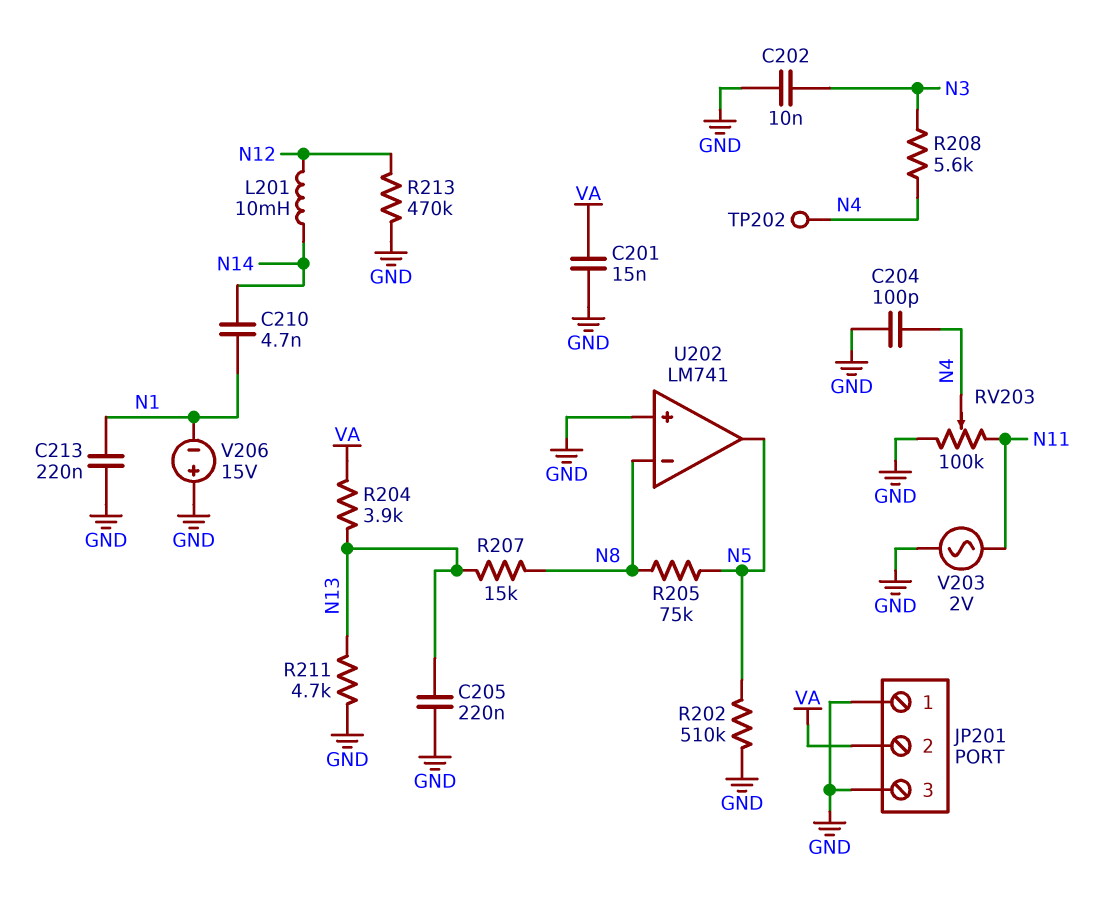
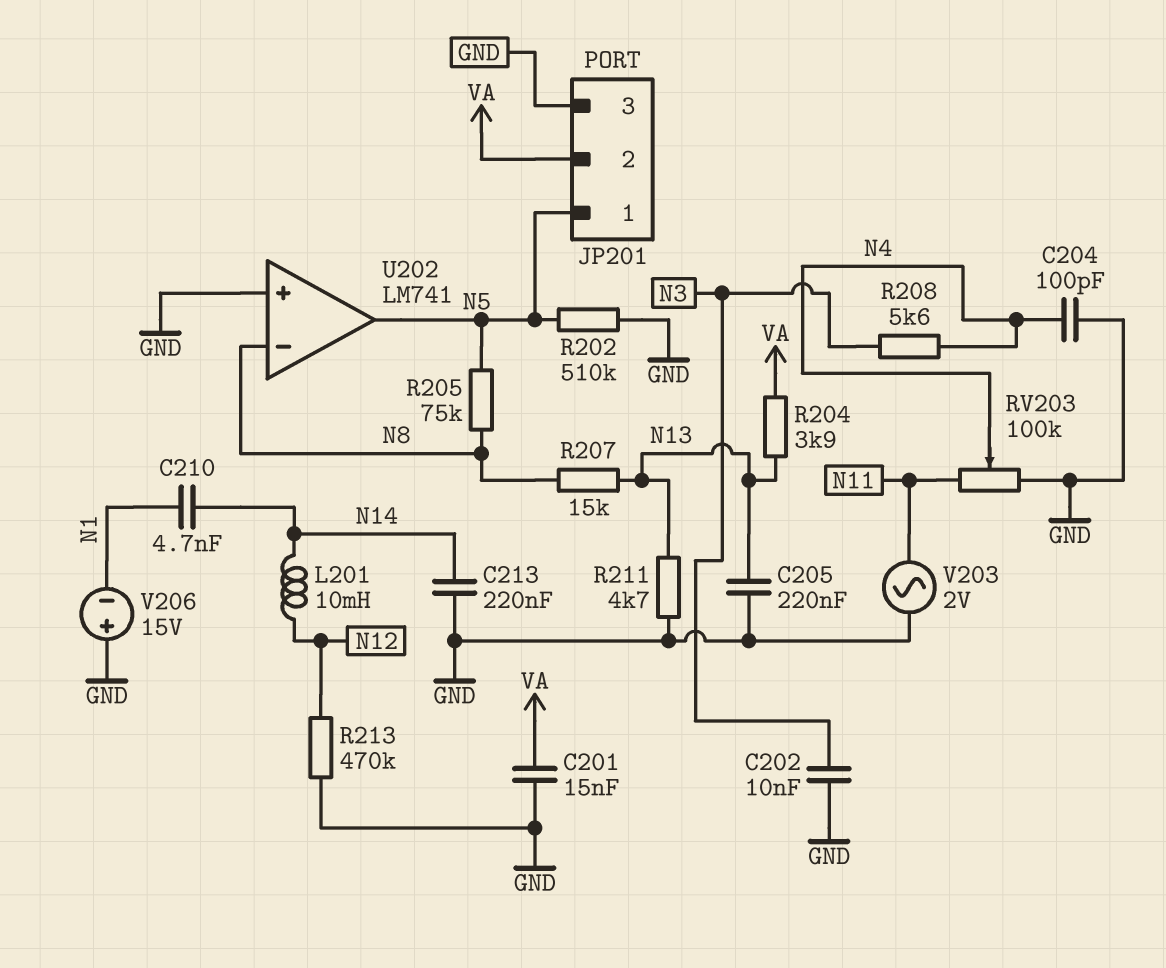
C213: 220nF (GND, N1) -> 220nF (GND, N14)
JP201 pin 1: GND -> N5
TP202: test point (N4) -> none

